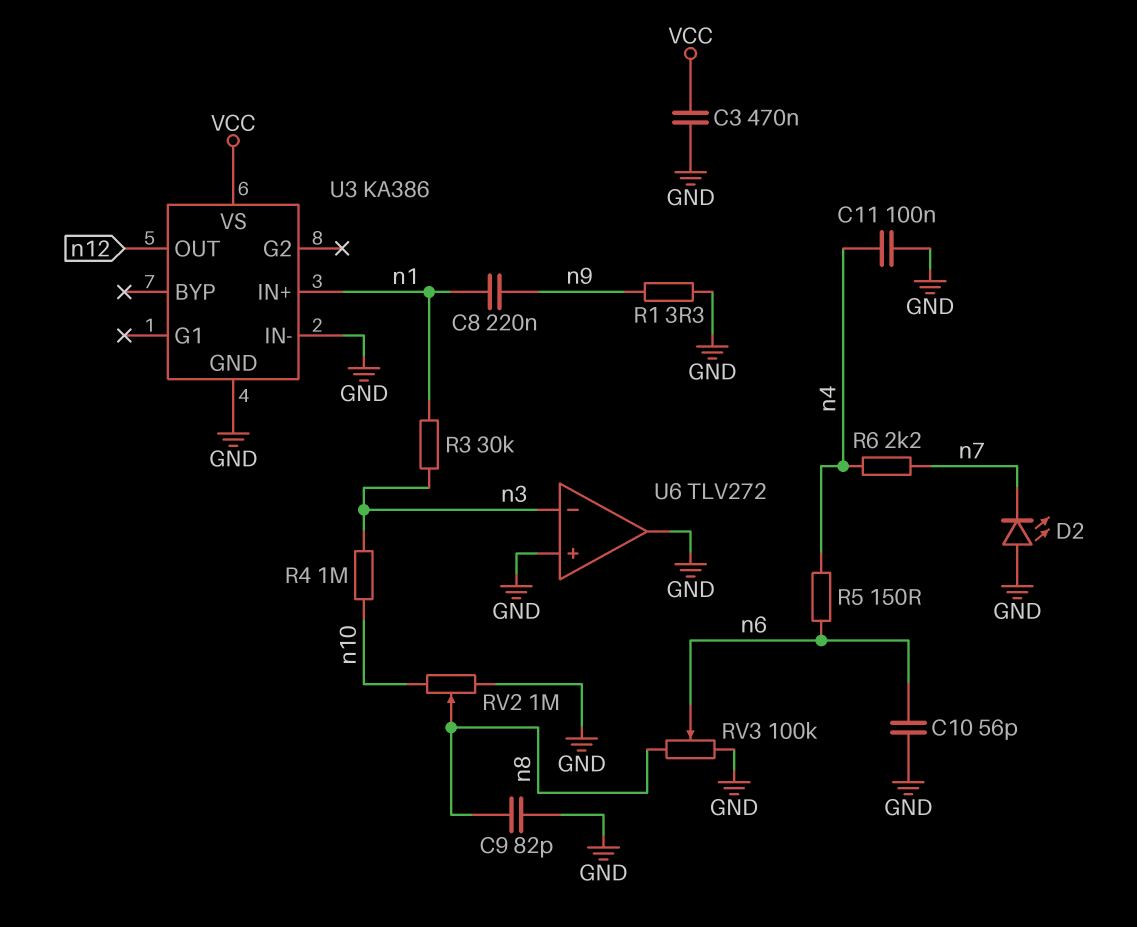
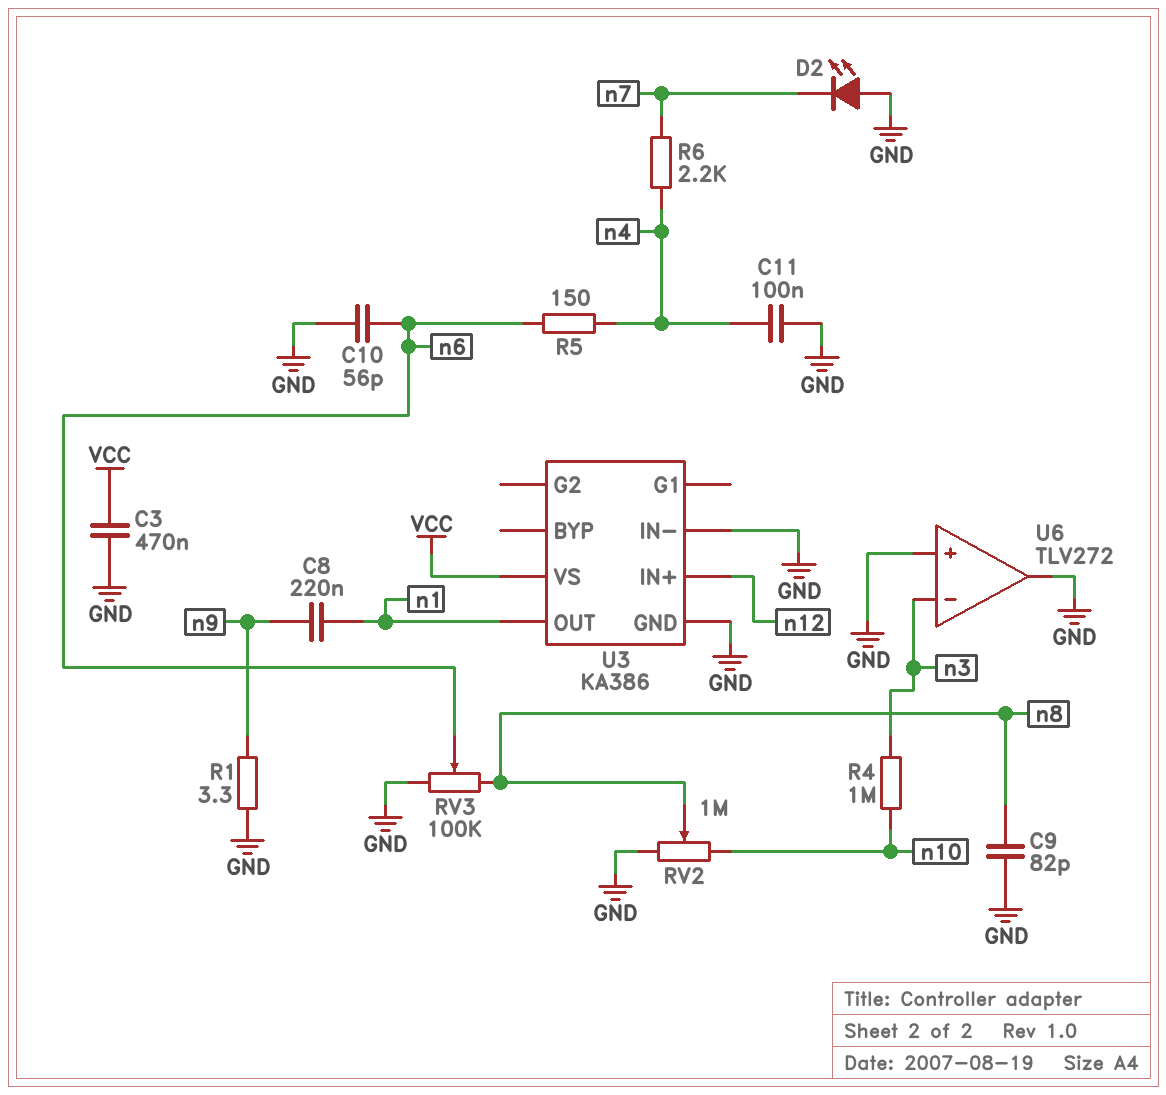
R3: 30k (n1, n3) -> none
U3 pin IN+: n1 -> n12
U3 pin OUT: n12 -> n1

